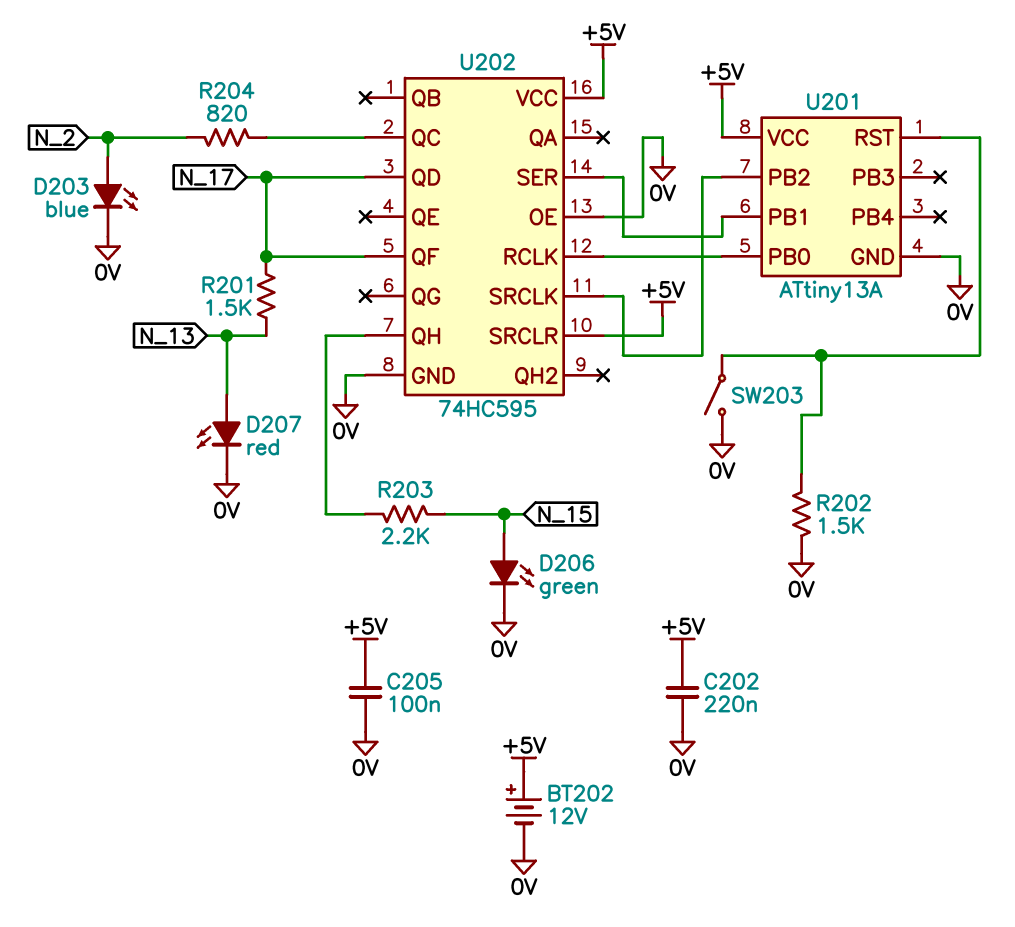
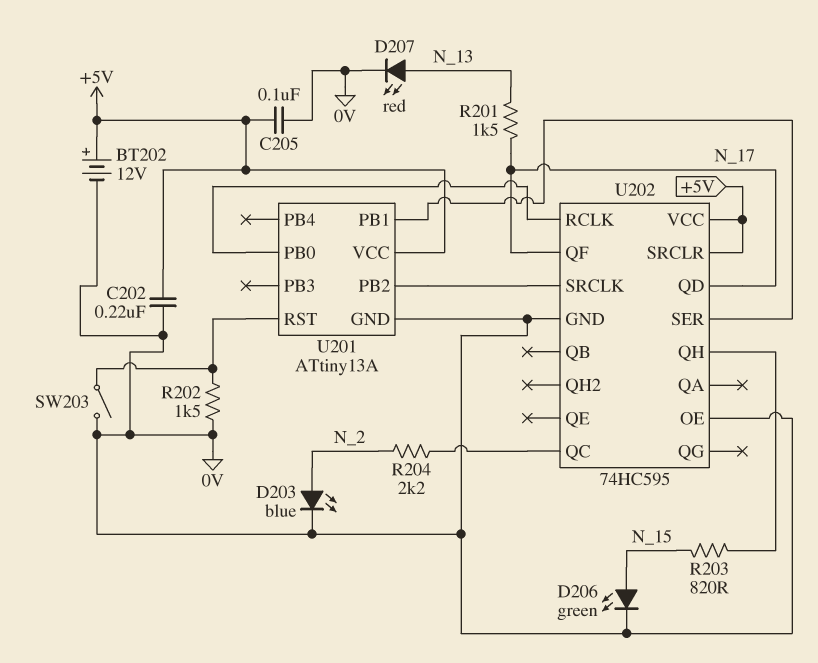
R203: 2.2k (N_15, U202/QH) -> 820 (N_15, U202/QH)
R204: 820 (N_2, U202/QC) -> 2.2k (N_2, U202/QC)

